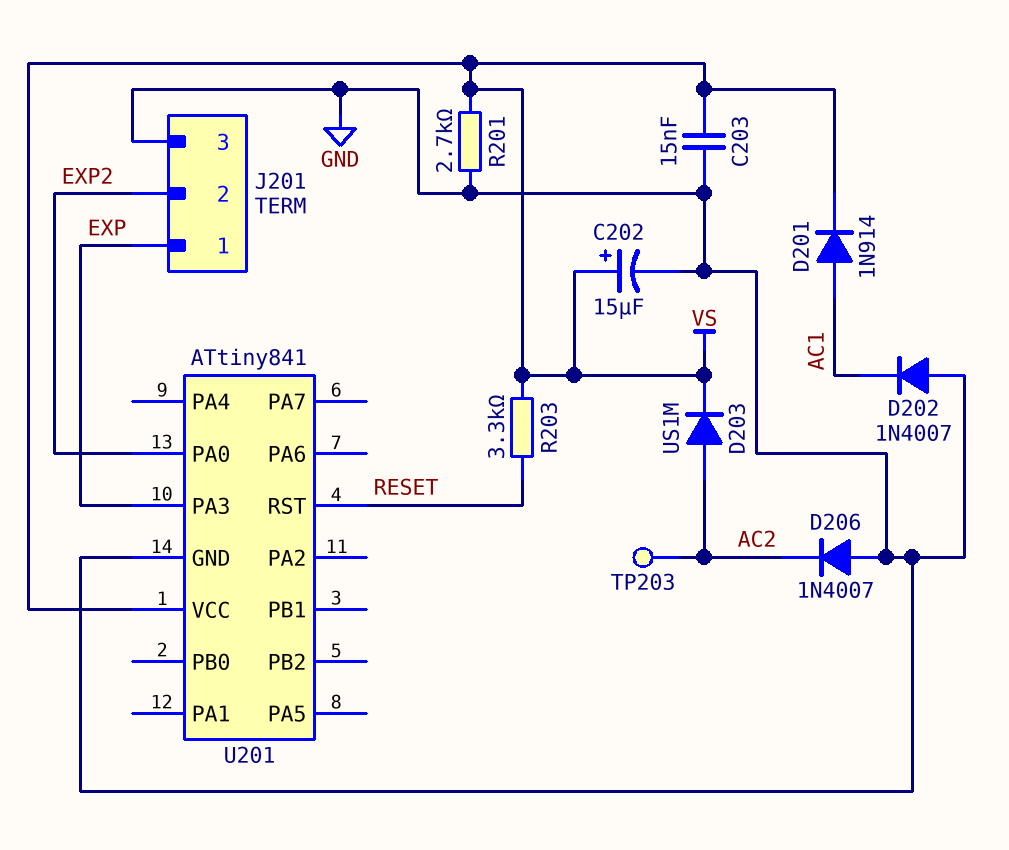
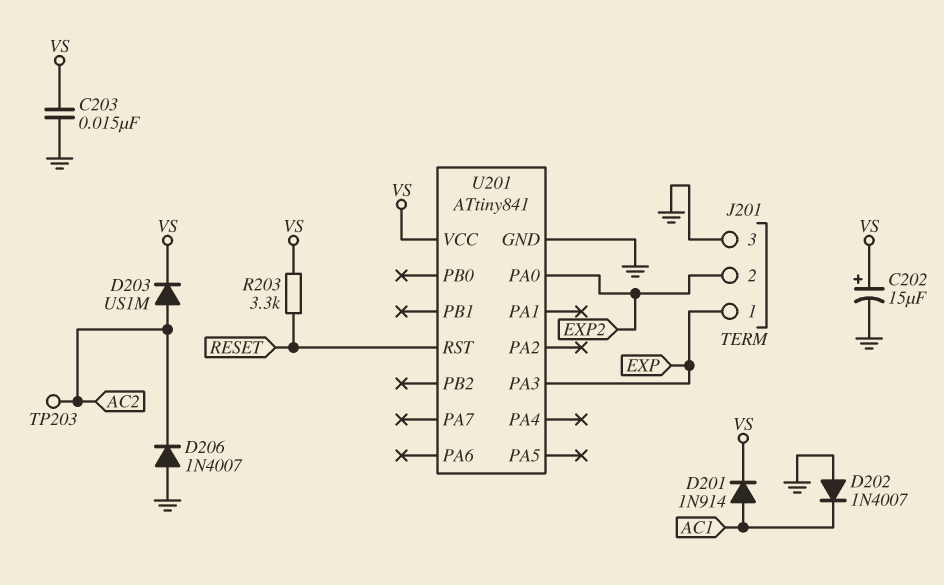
R201: 2.7k (GND, VS) -> none

